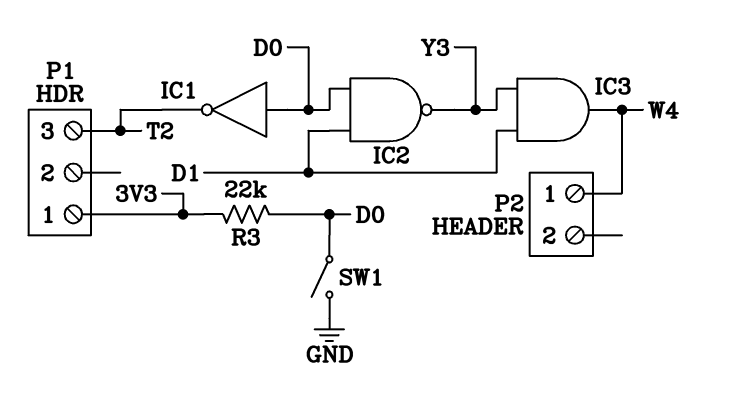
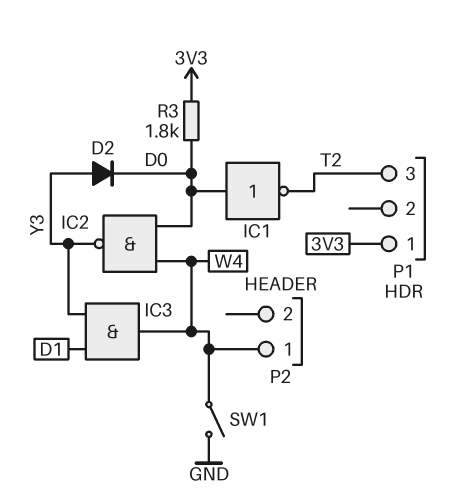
D2: none -> diode (A Y3, K D0)
IC2: NAND (in D0, in D1, out Y3) -> NAND (in D0, in W4, out Y3)
R3: 22k (3V3, D0) -> 1.8k (3V3, D0)
SW1: switch (D0, GND) -> switch (GND, W4)

